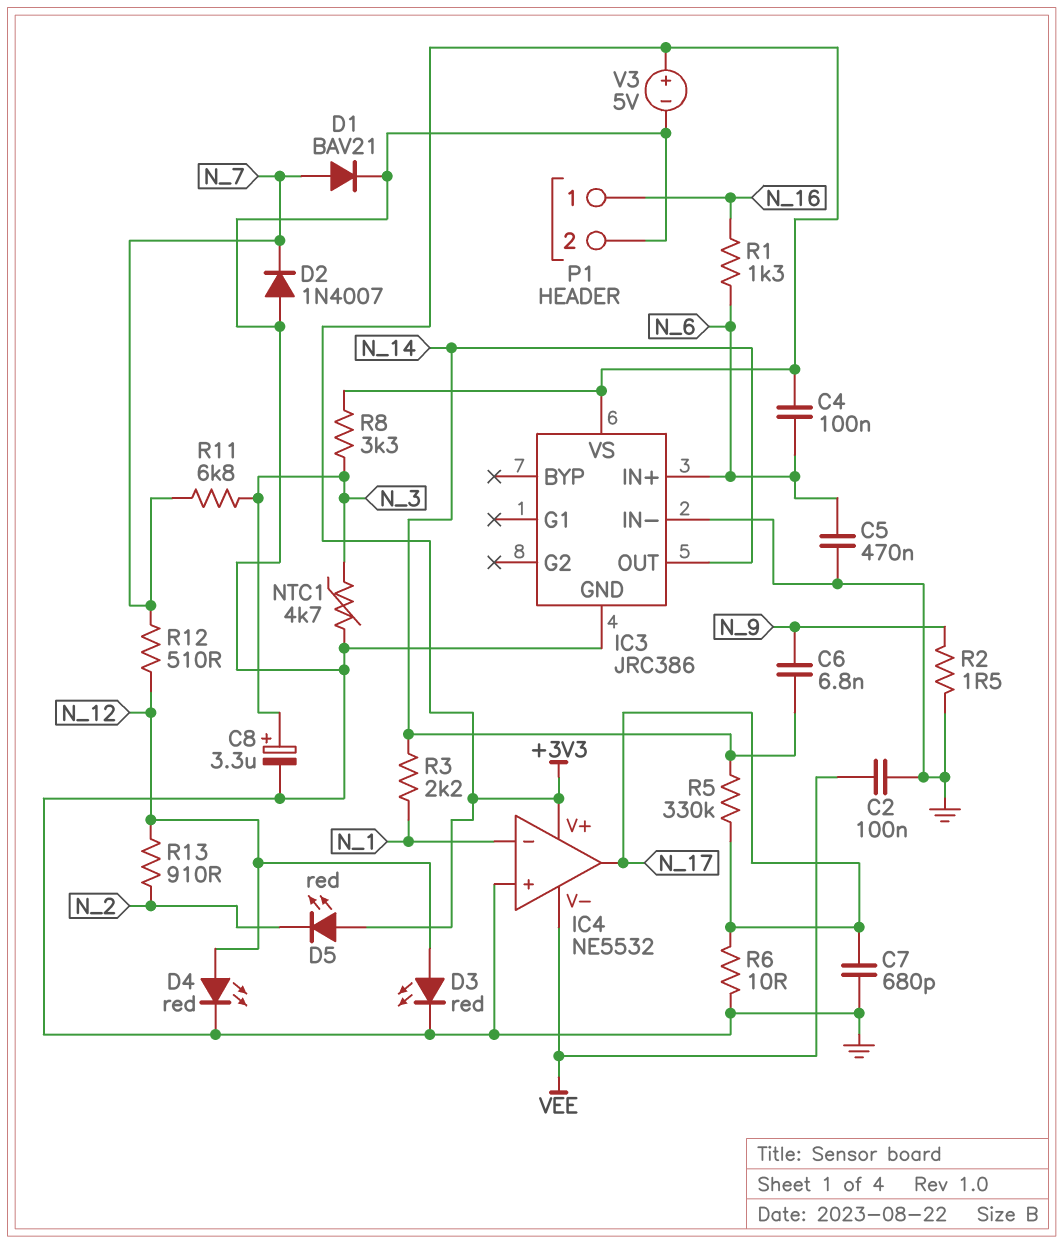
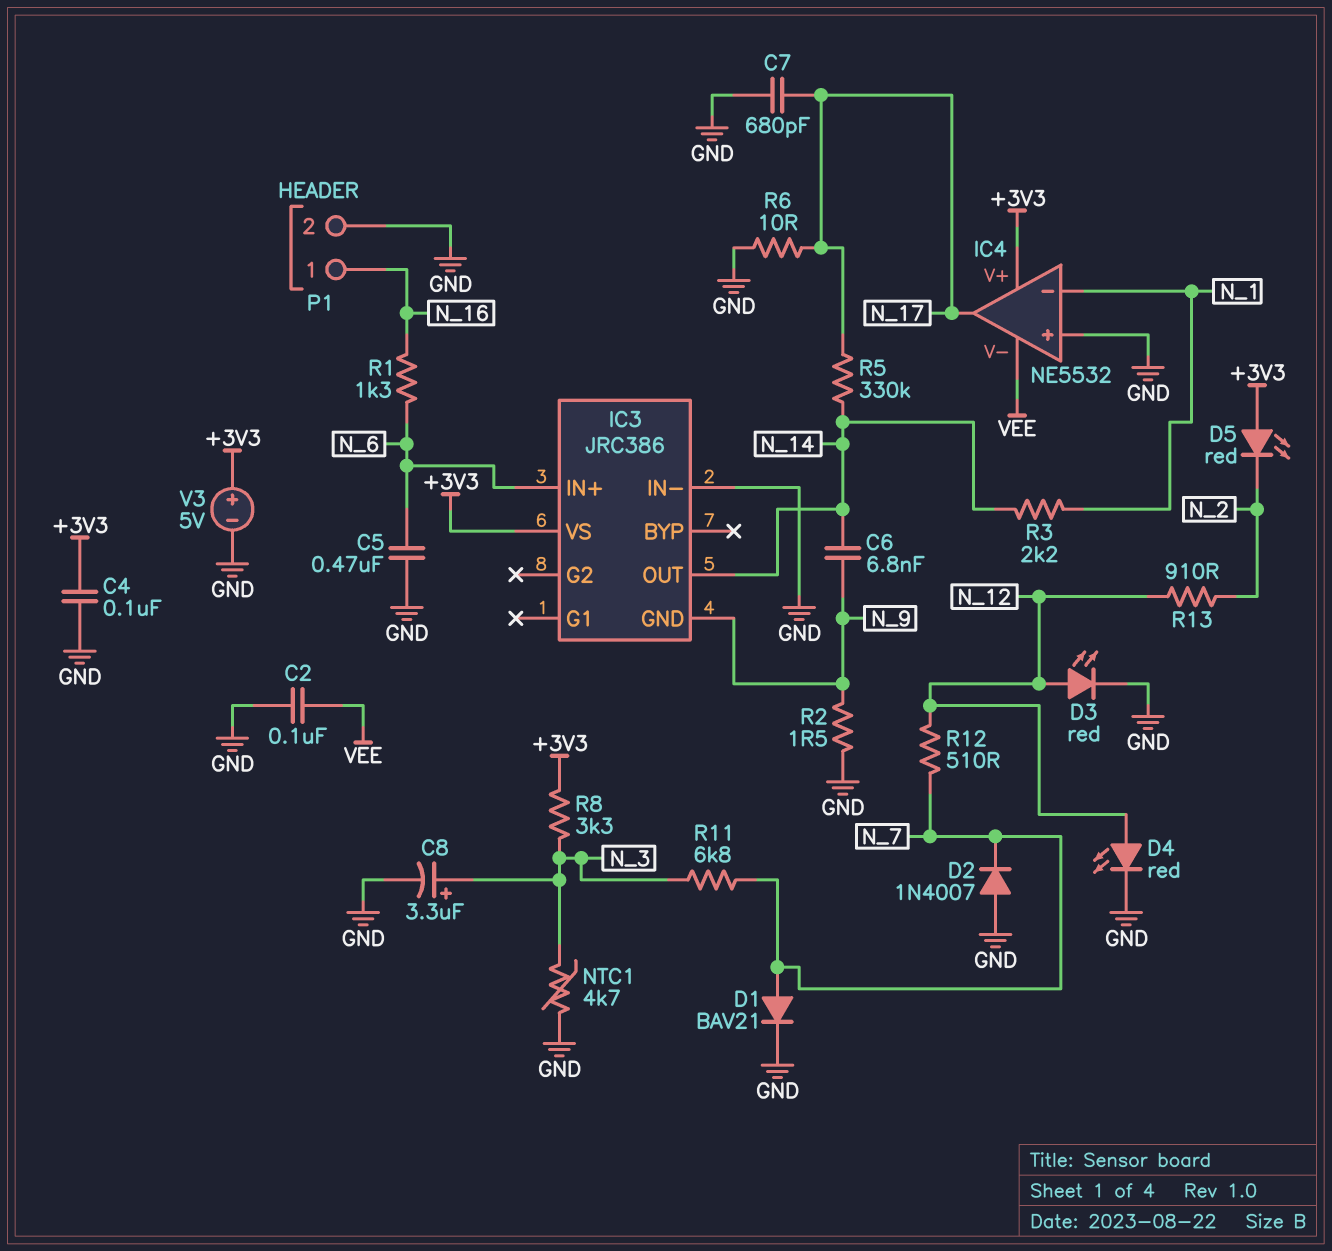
C4: 100nF (+3V3, N_6) -> 100nF (+3V3, GND)
IC3 pin GND: GND -> N_9

